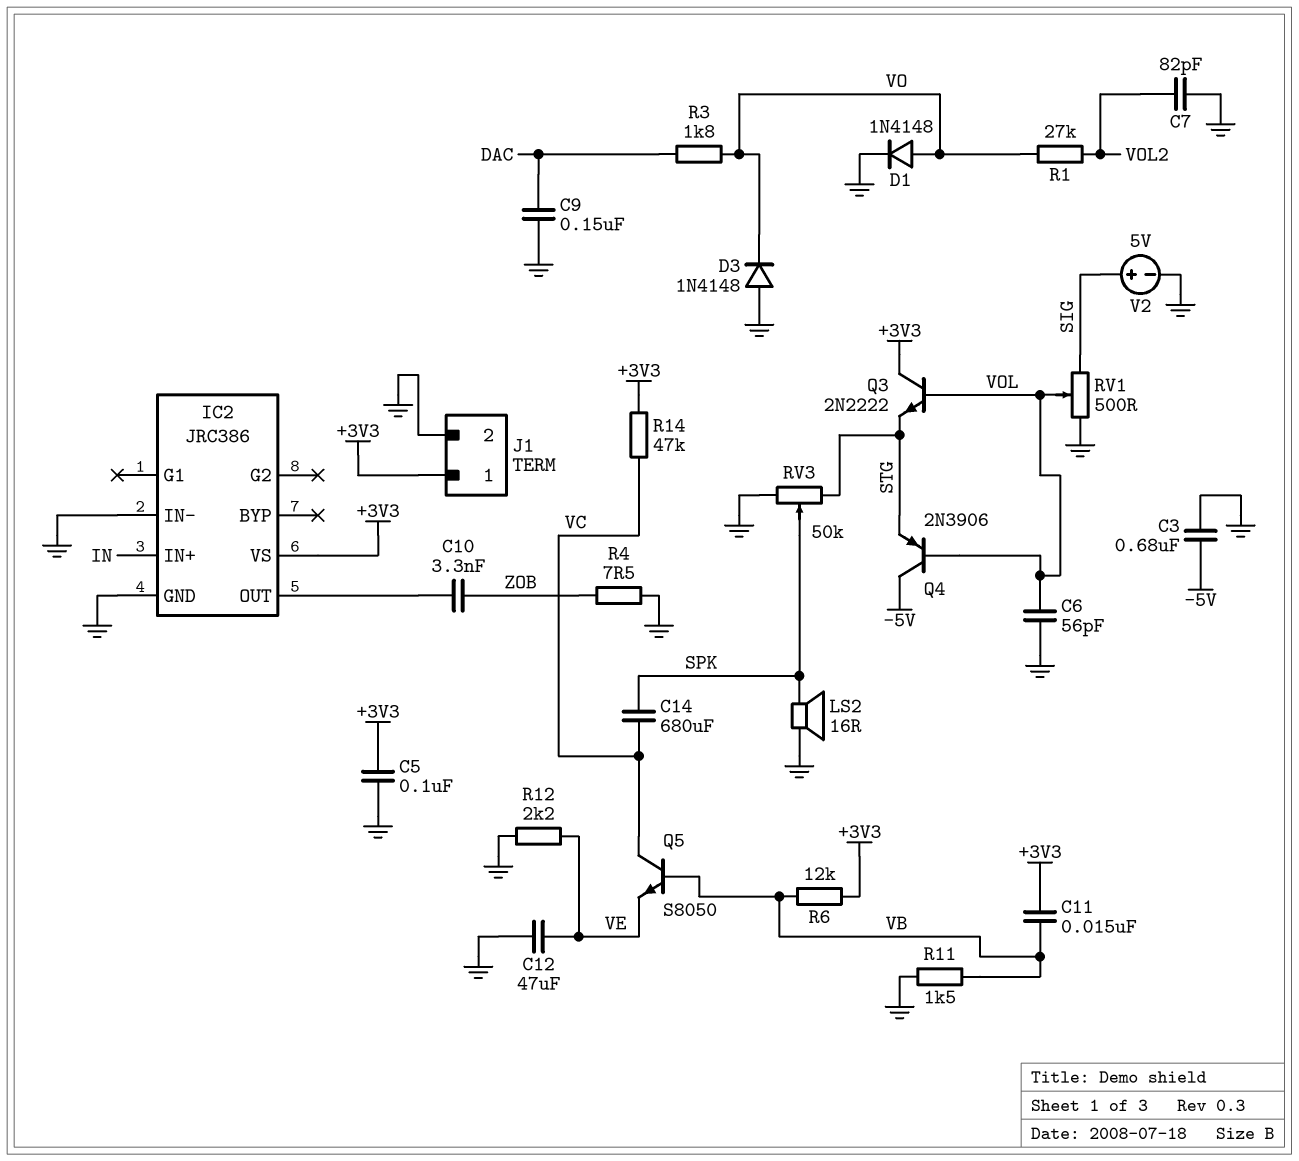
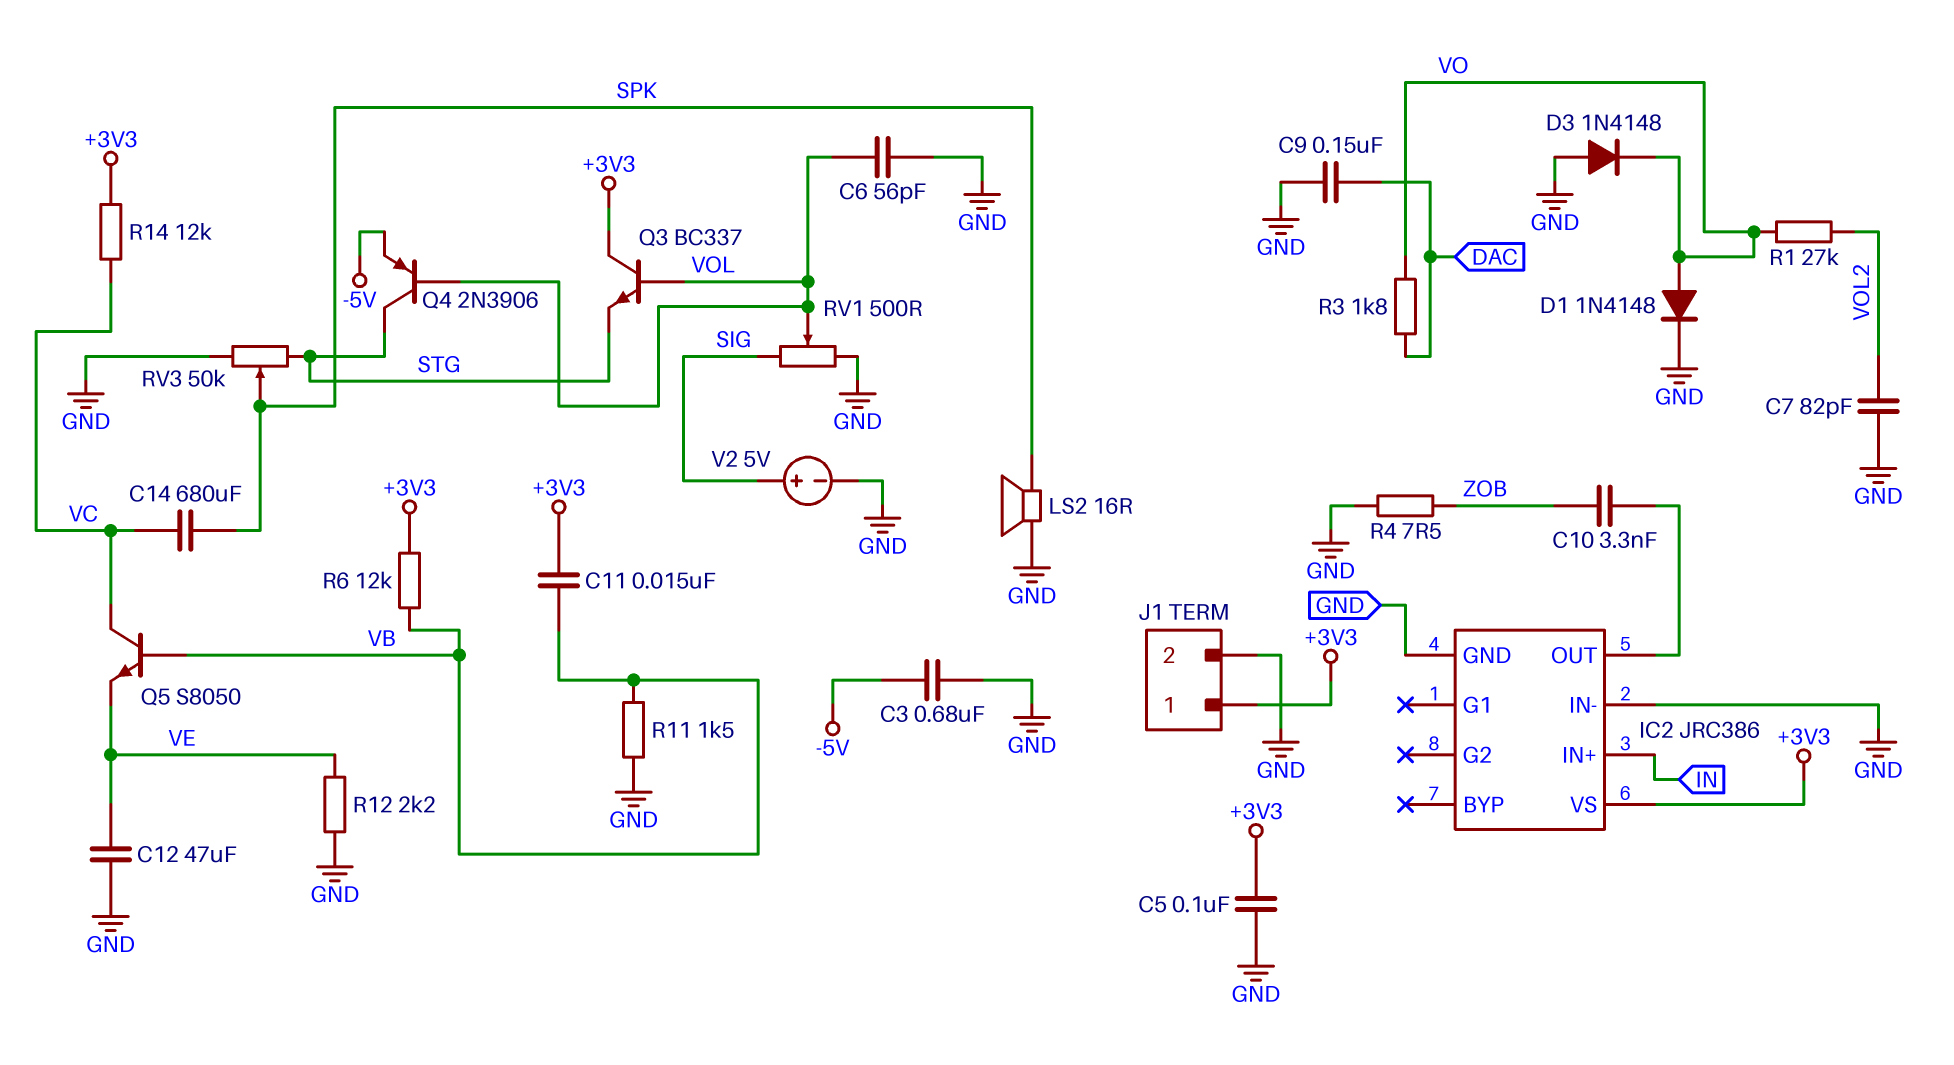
Q3: NPN 2N2222 (B VOL, C +3V3, E STG) -> NPN BC337 (B VOL, C +3V3, E STG)
Q4: PNP 2N3906 (B VOL, C -5V, E STG) -> PNP 2N3906 (B VOL, C STG, E -5V)
R14: 47k (+3V3, VC) -> 12k (+3V3, VC)

